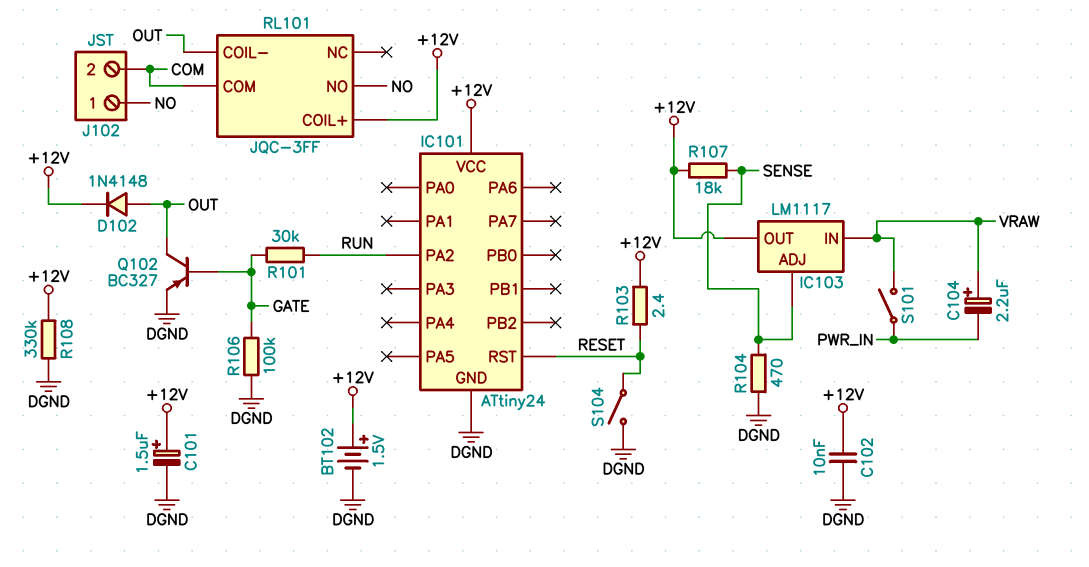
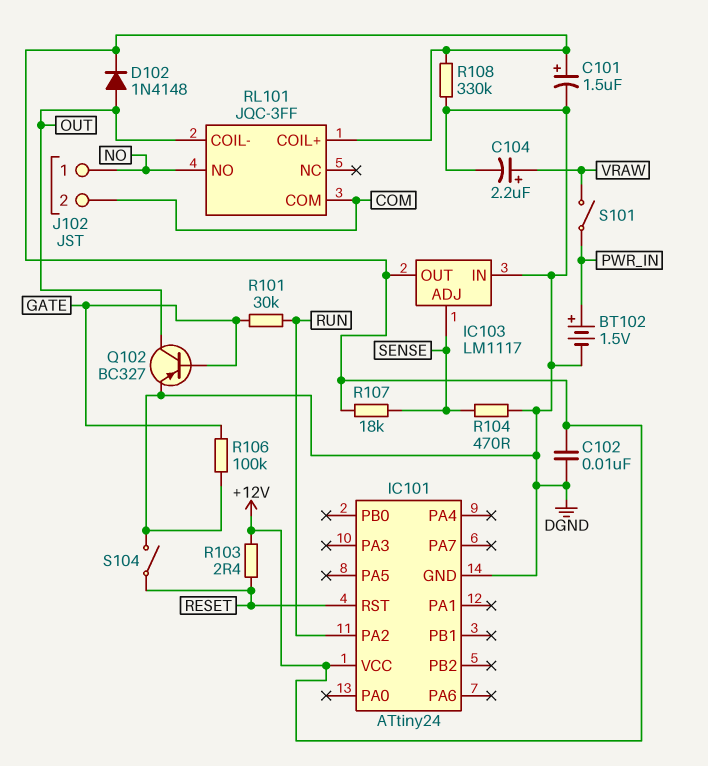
BT102: 1.5V (plus +12V, minus DGND) -> 1.5V (plus PWR_IN, minus DGND)
C104: 2.2uF (plus VRAW, minus PWR_IN) -> 2.2uF (plus VRAW, minus DGND)
IC103 pin IN: VRAW -> DGND

